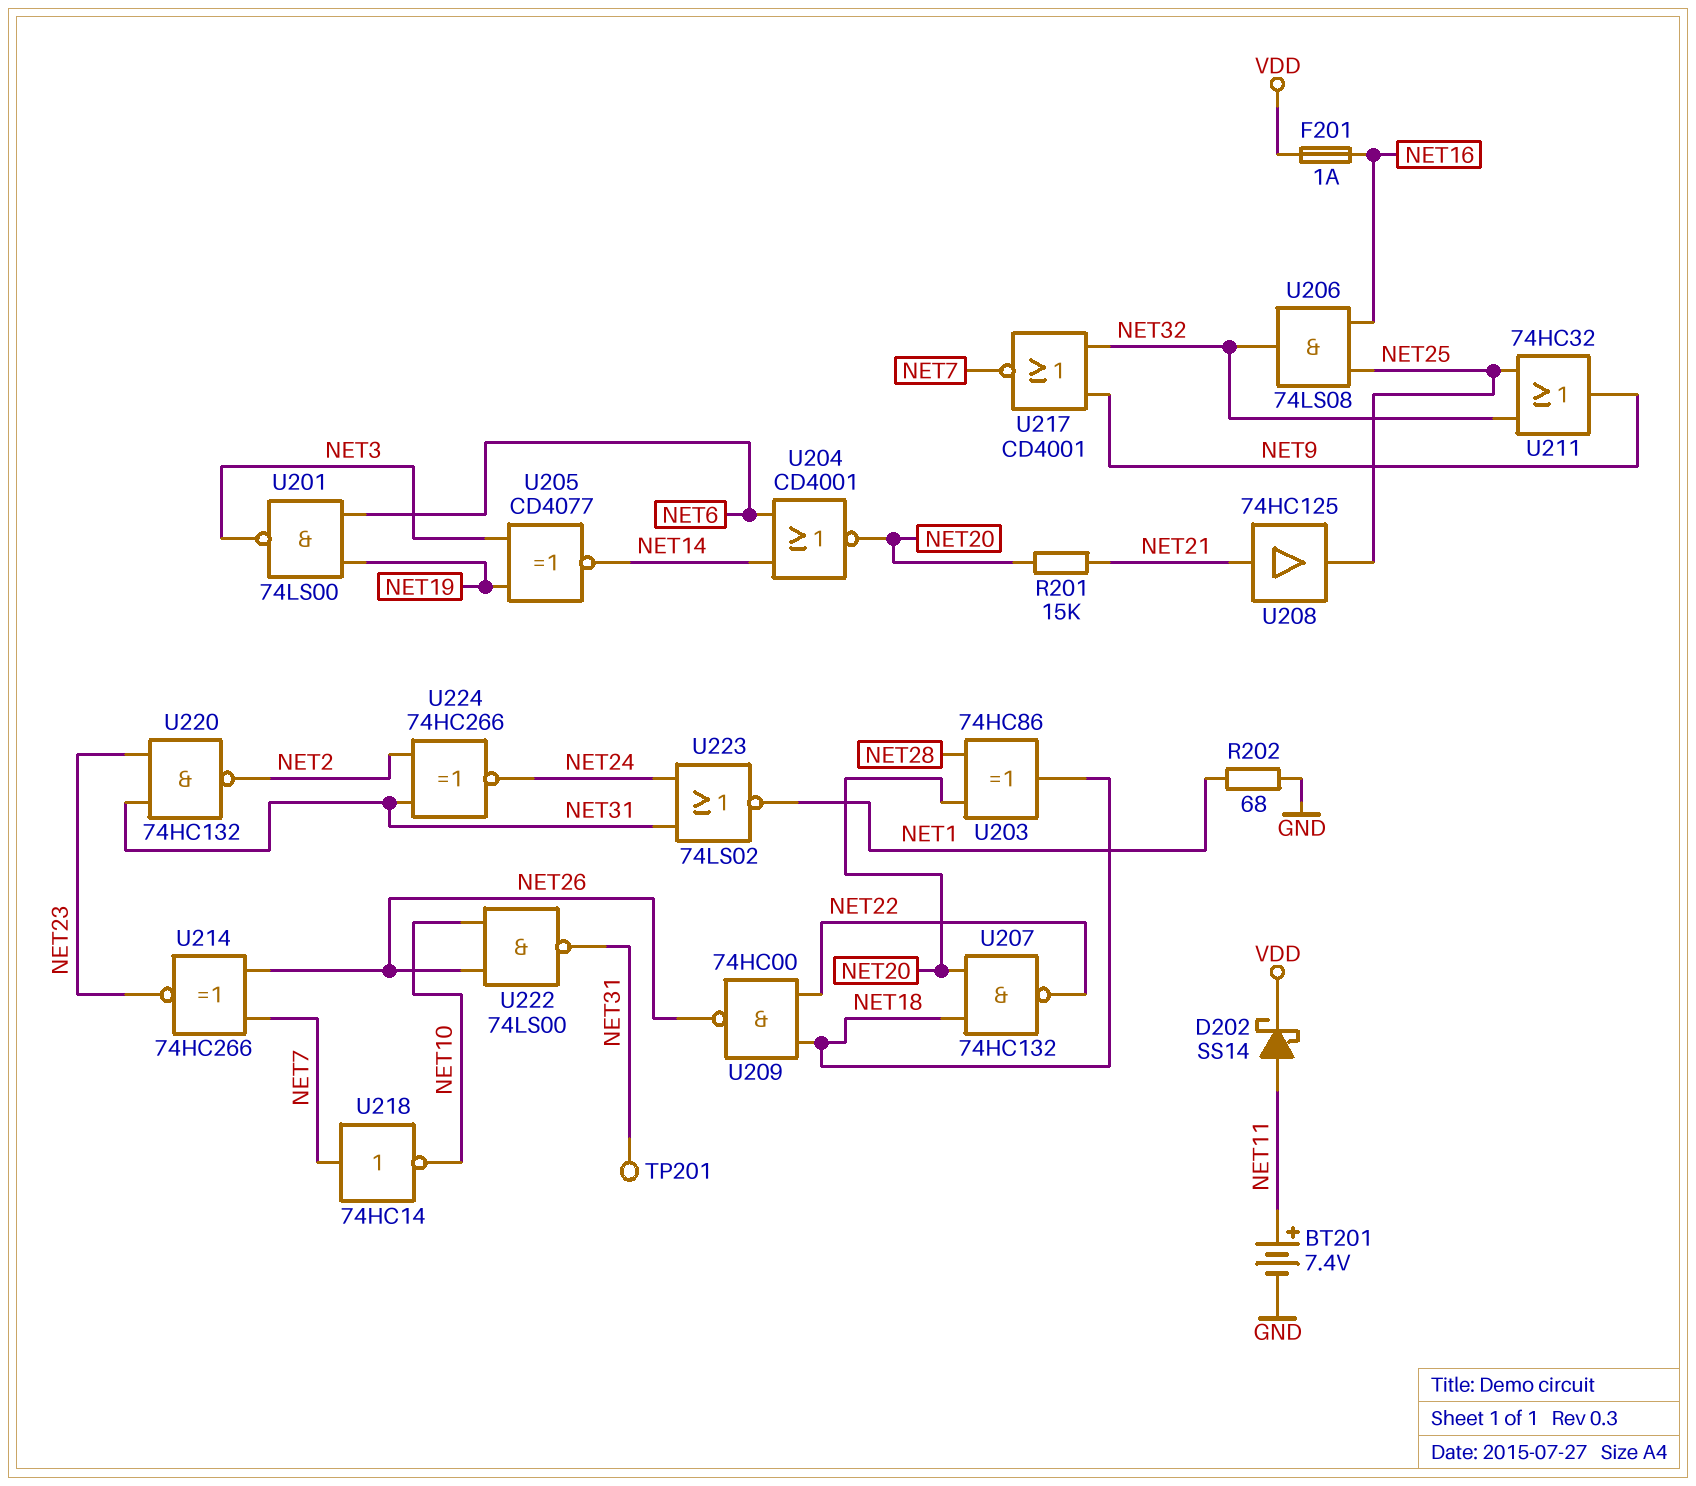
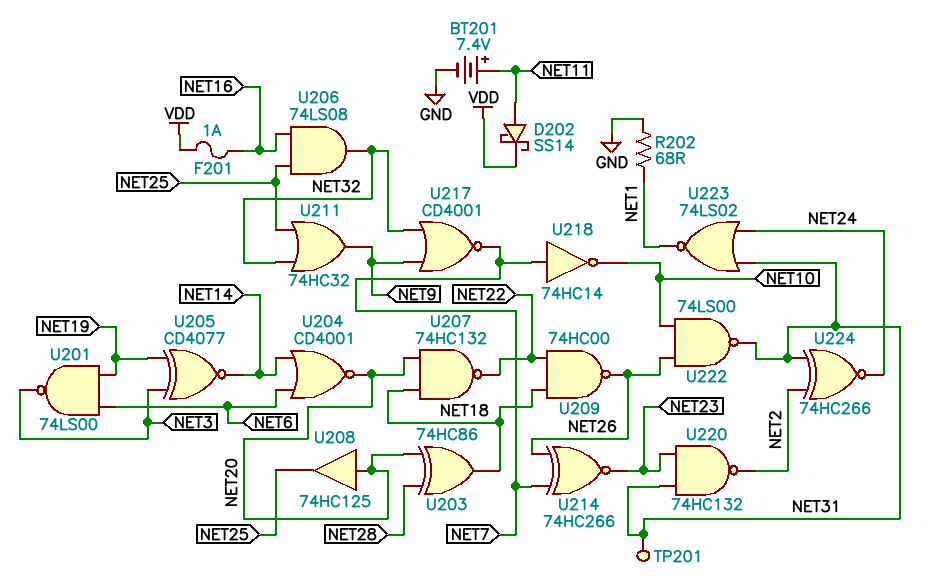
R201: 15k (NET20, NET21) -> none
U208: buffer 74HC125 (in NET21, out NET25) -> buffer 74HC125 (in NET20, out NET25)

